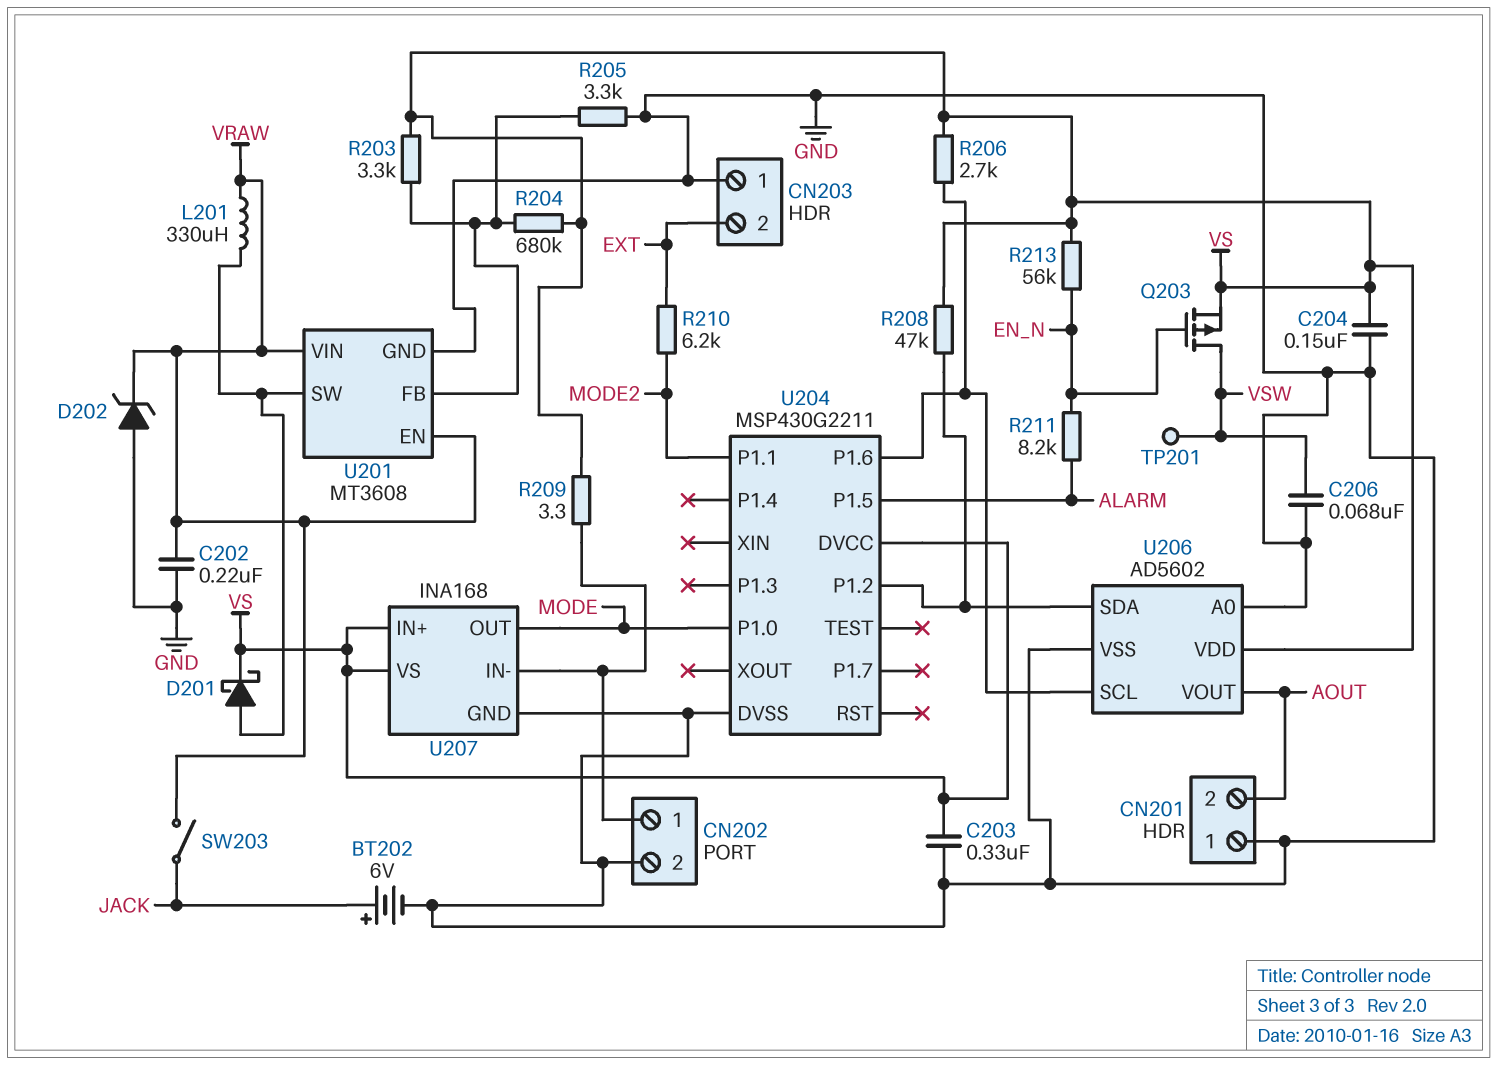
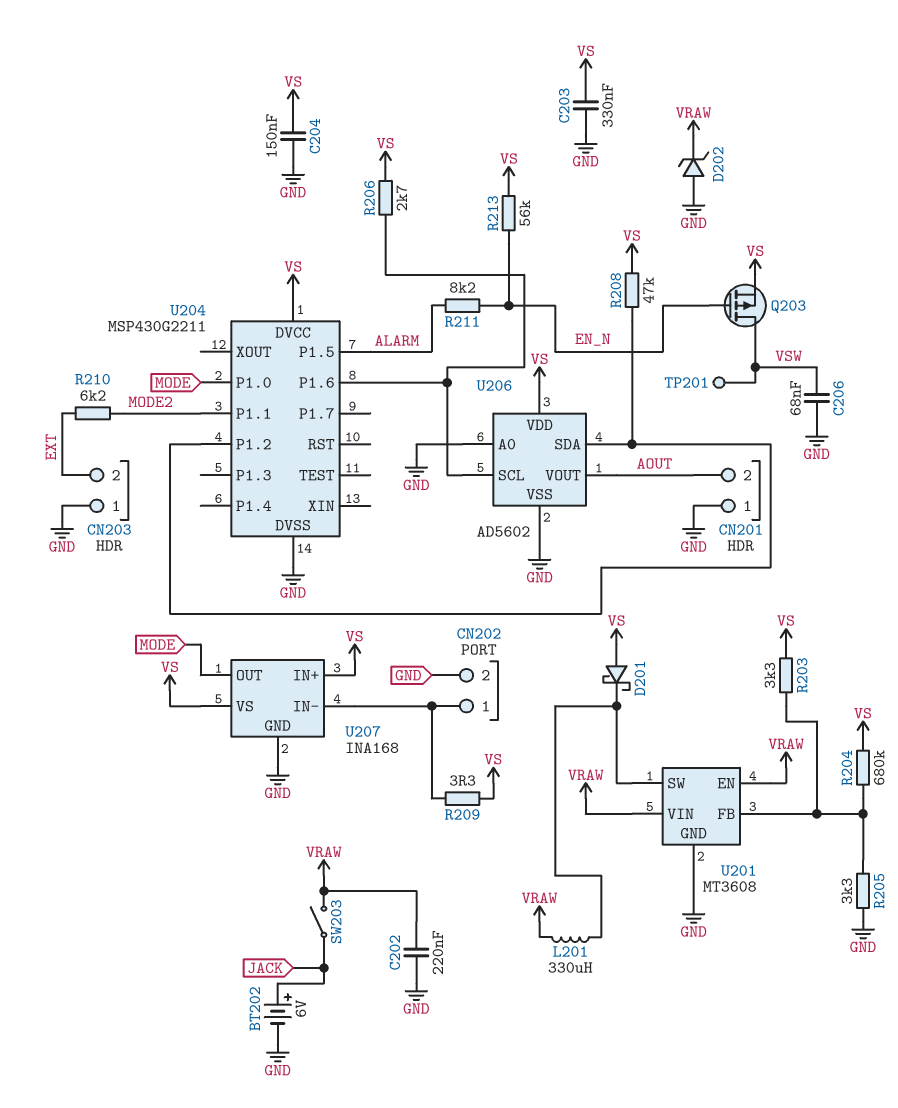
D201: schottky (A U201/SW, K VS) -> schottky (A VS, K U201/SW)

